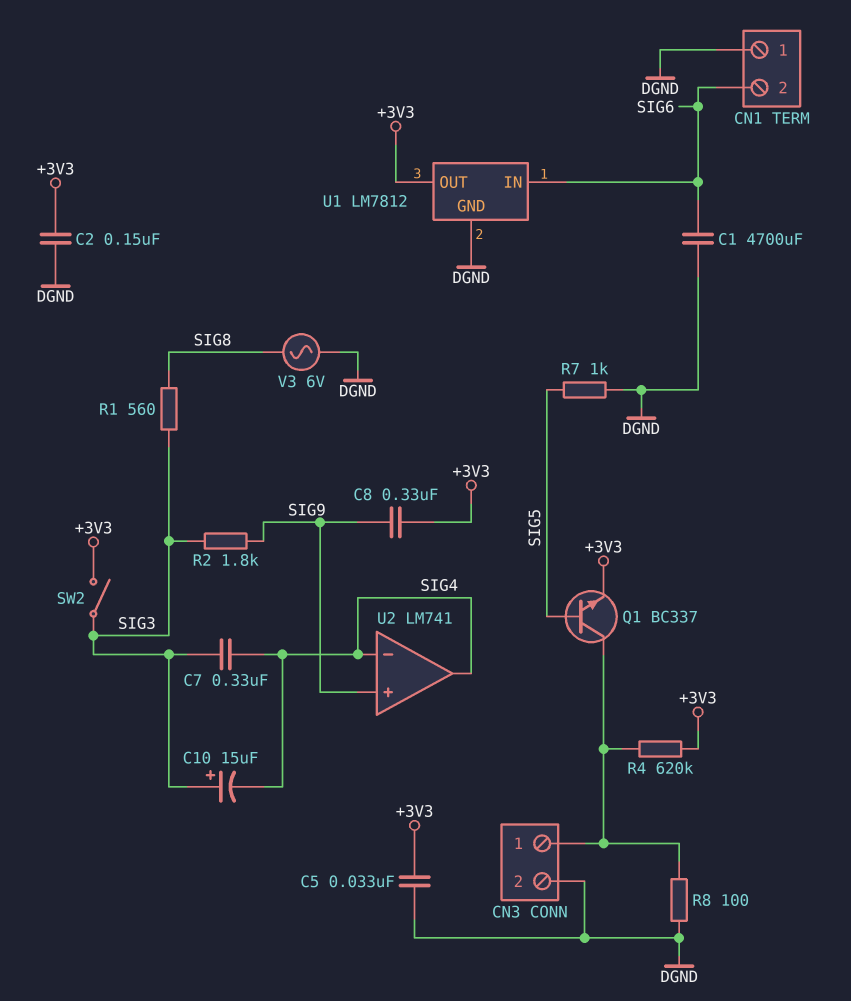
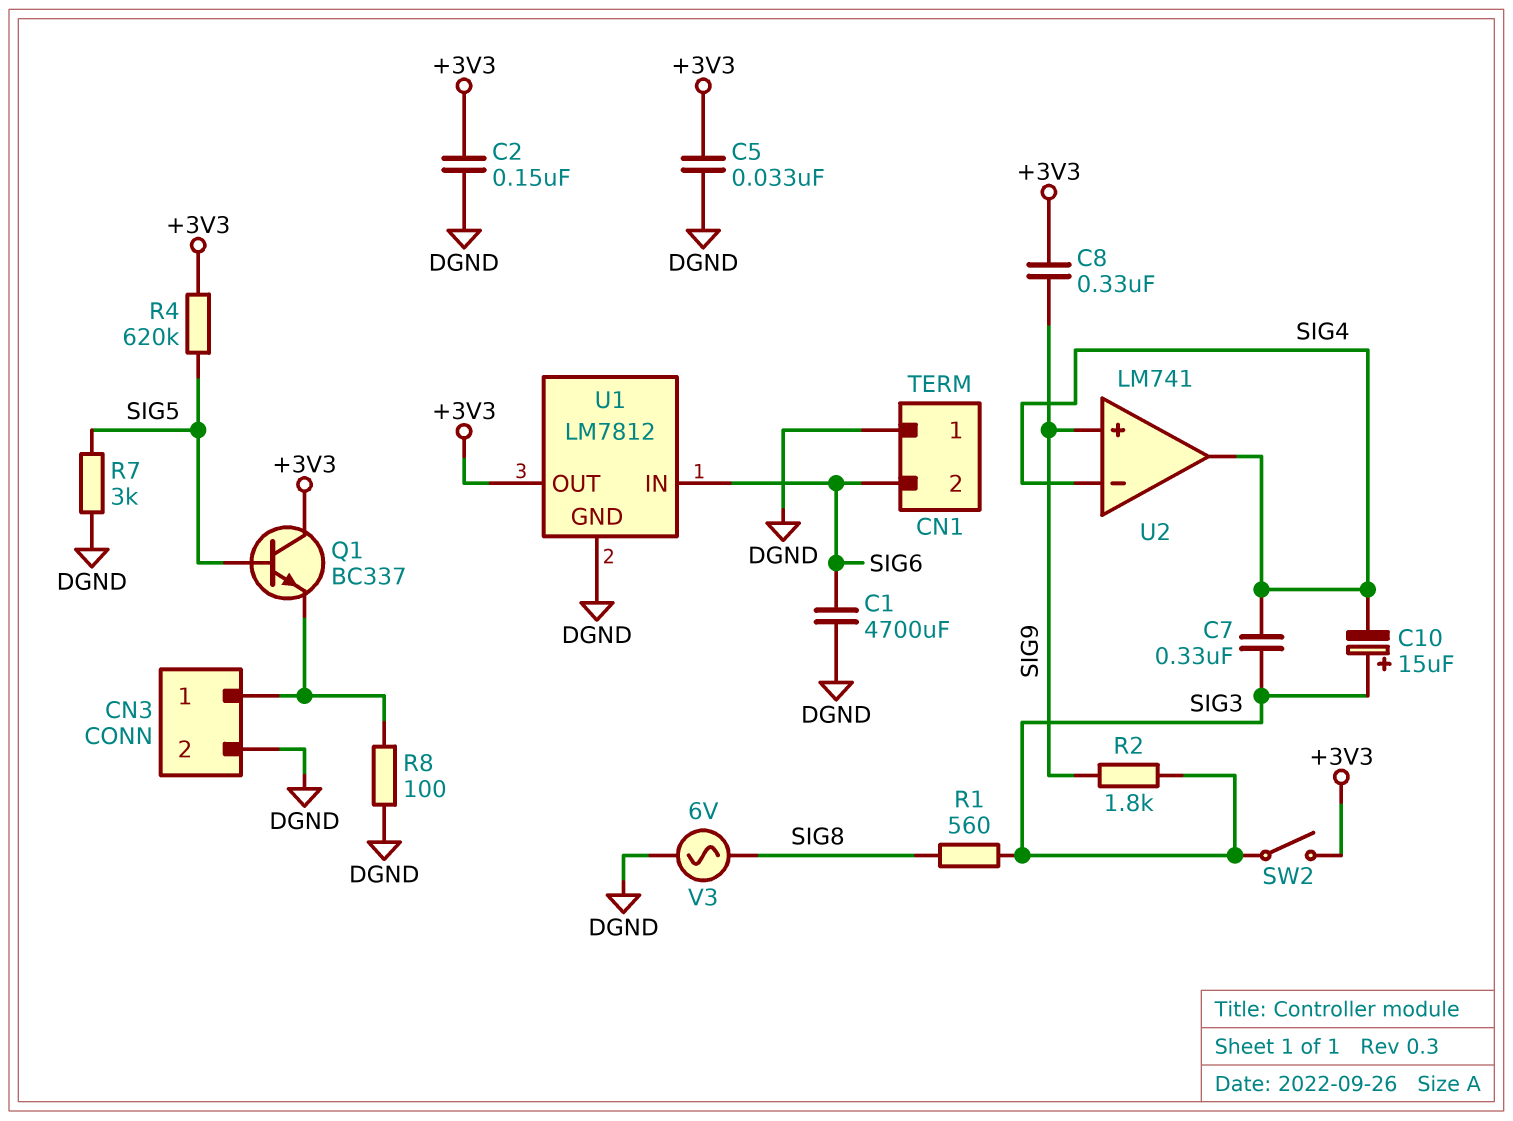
Q1: NPN BC337 (B SIG5, C CN3/1, E +3V3) -> NPN BC337 (B SIG5, C +3V3, E CN3/1)
R4: 620k (+3V3, CN3/1) -> 620k (+3V3, SIG5)
R7: 1k (DGND, SIG5) -> 3k (DGND, SIG5)

